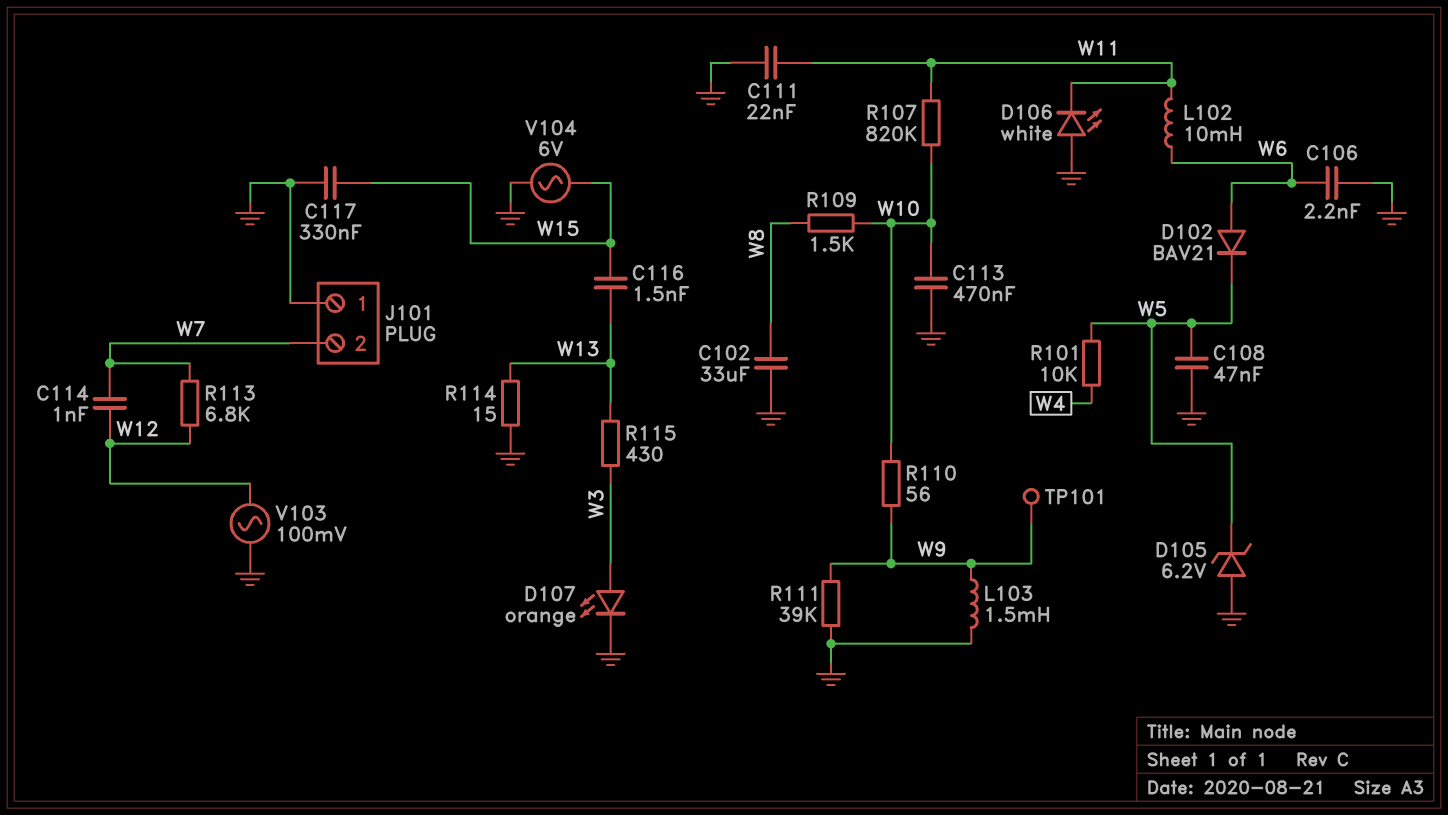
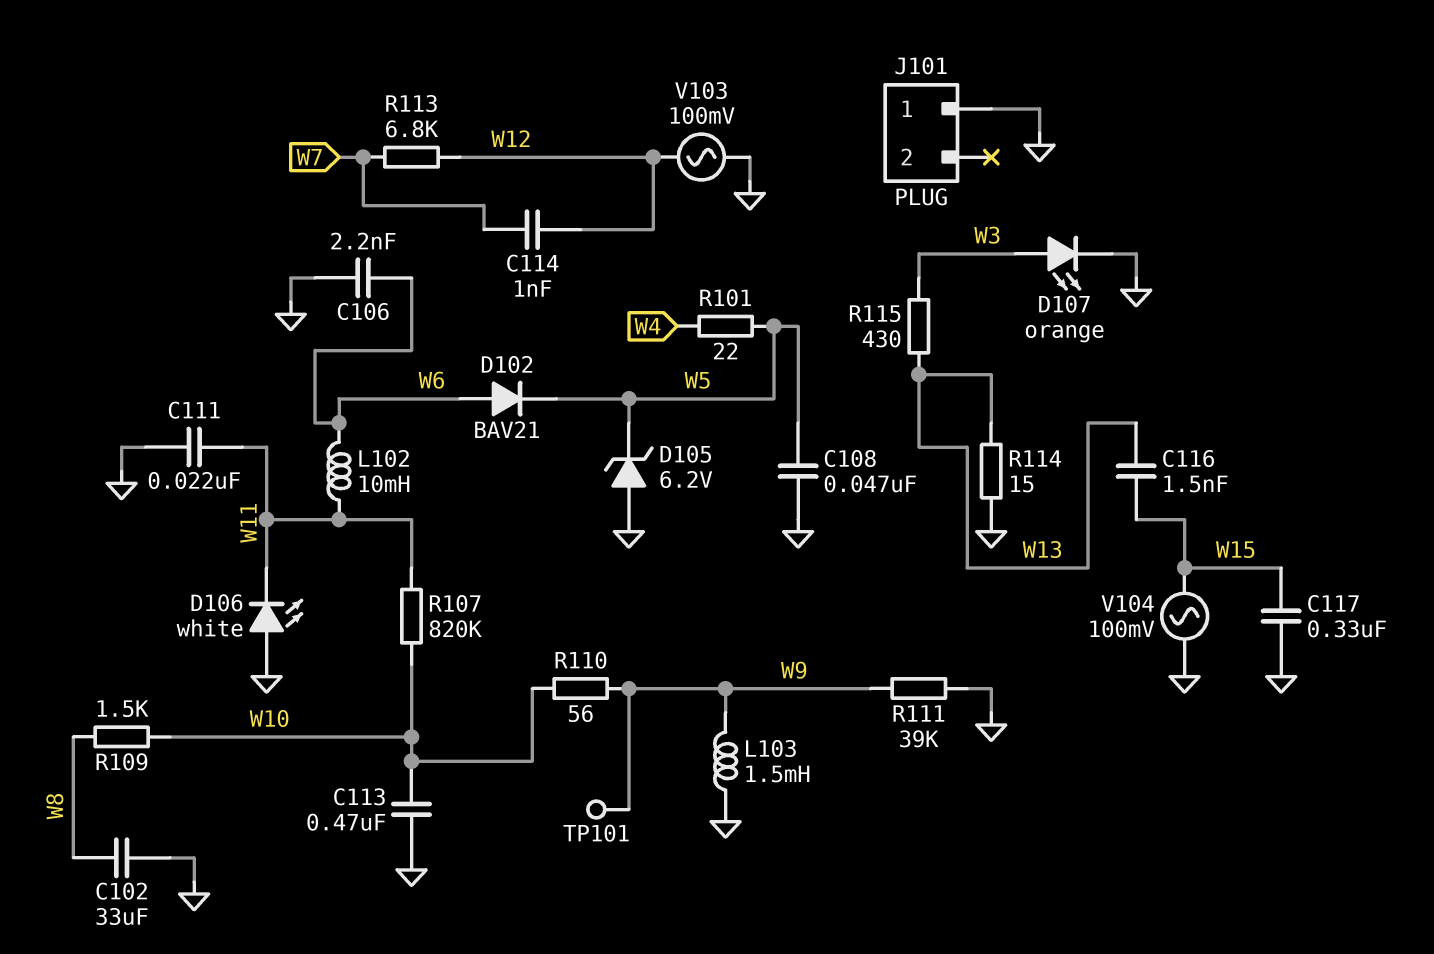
J101 pin 2: W7 -> none
R101: 10k (W4, W5) -> 22 (W4, W5)
V104: AC 6V (GND, W15) -> AC 100mV (GND, W15)

